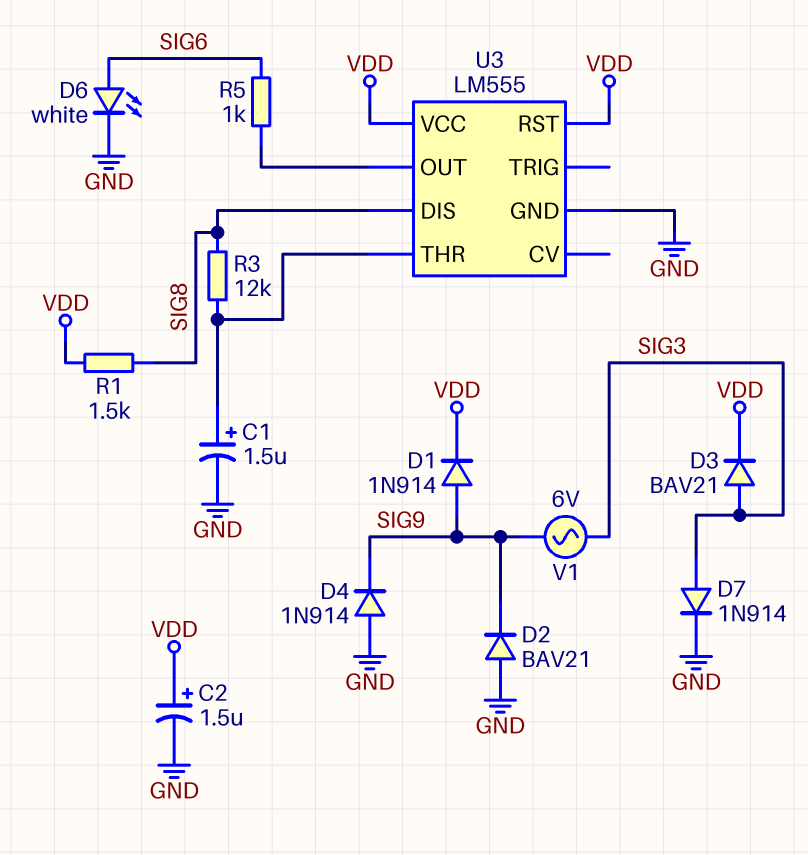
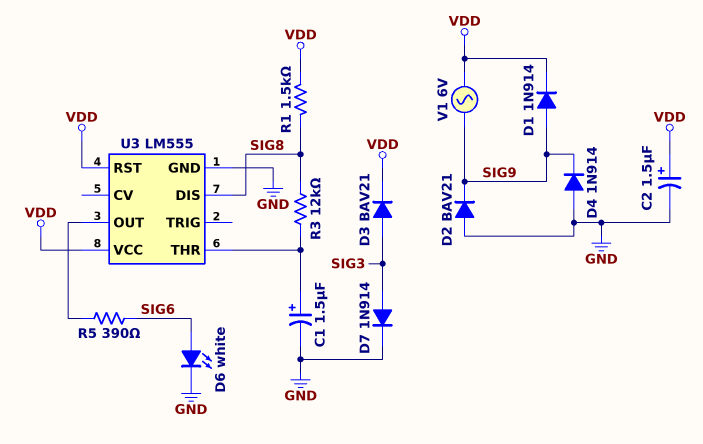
R5: 1k (SIG6, U3/OUT) -> 390 (SIG6, U3/OUT)
V1: AC 6V (SIG3, SIG9) -> AC 6V (SIG9, VDD)

